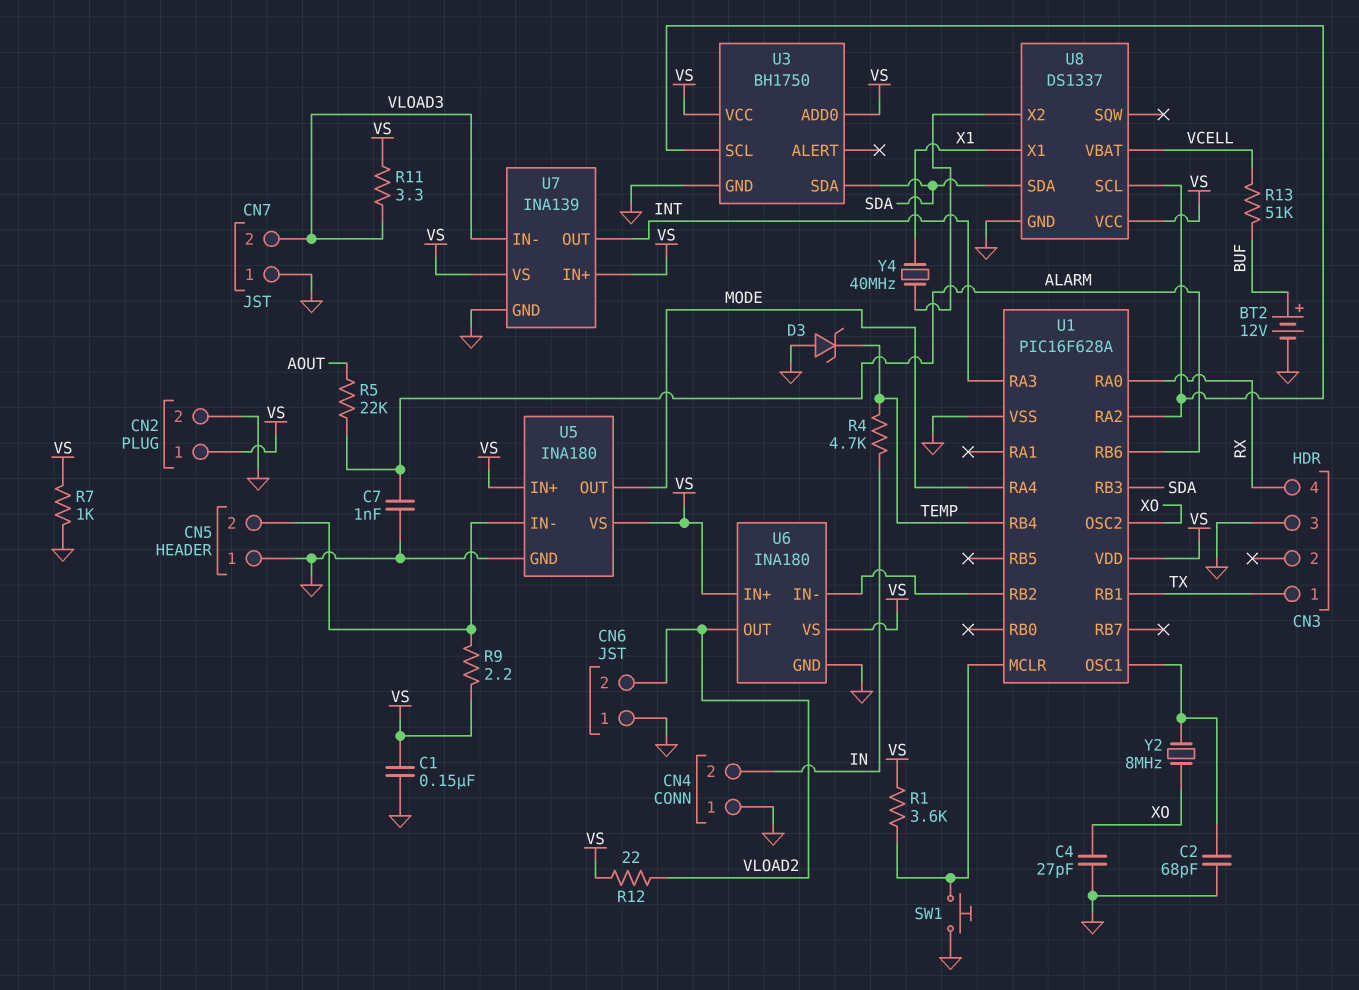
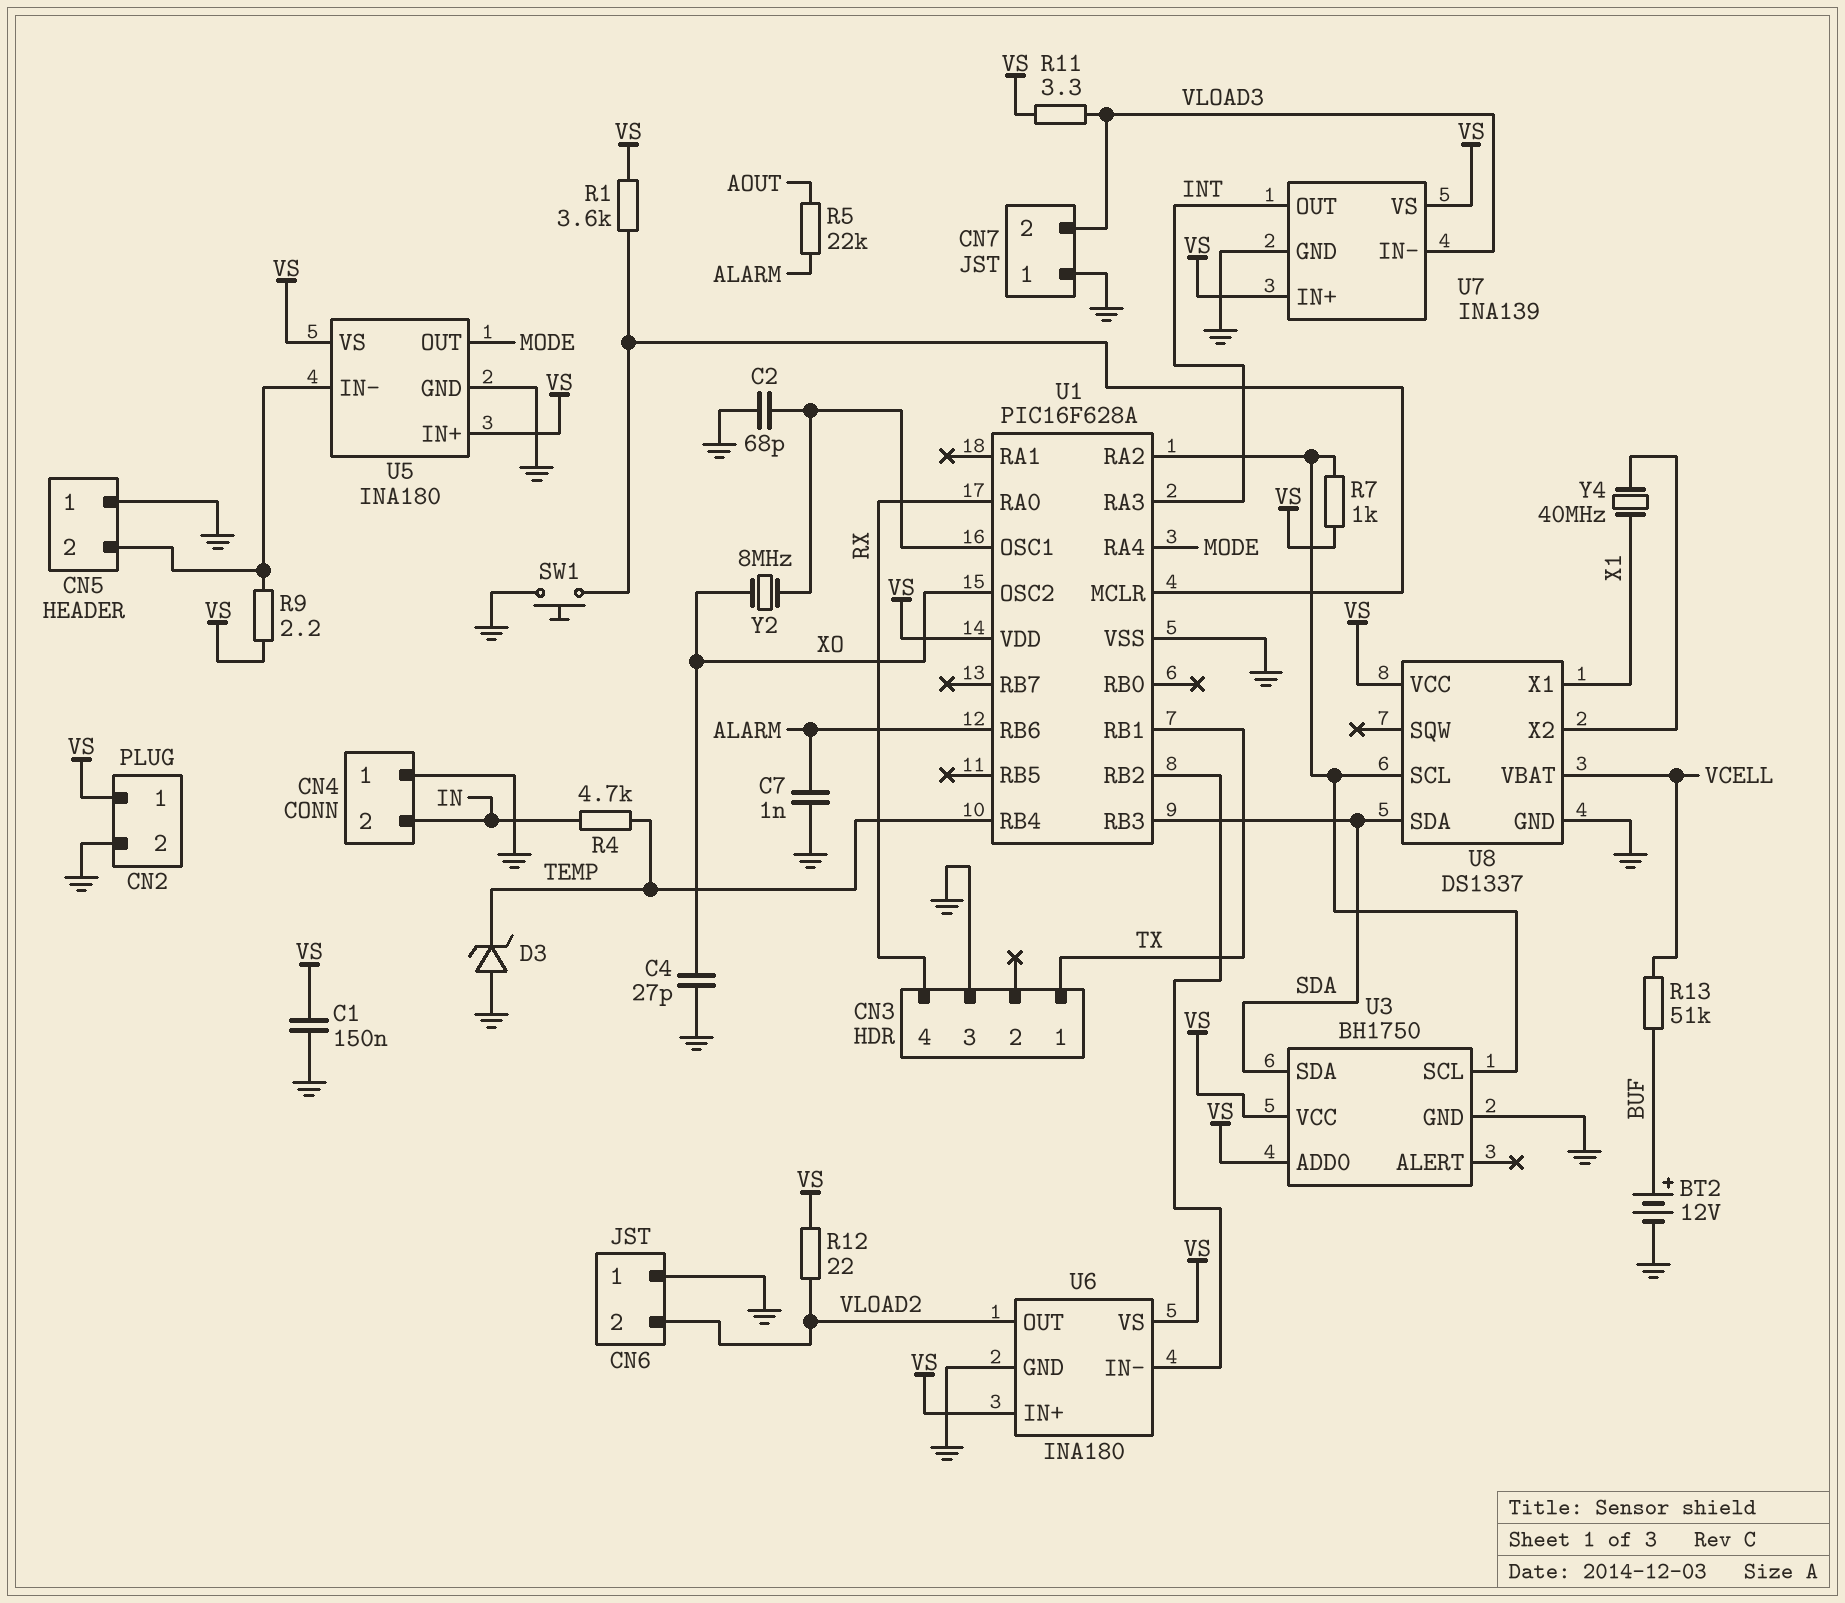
R7: 1k (GND, VS) -> 1k (U1/RA2, VS)

